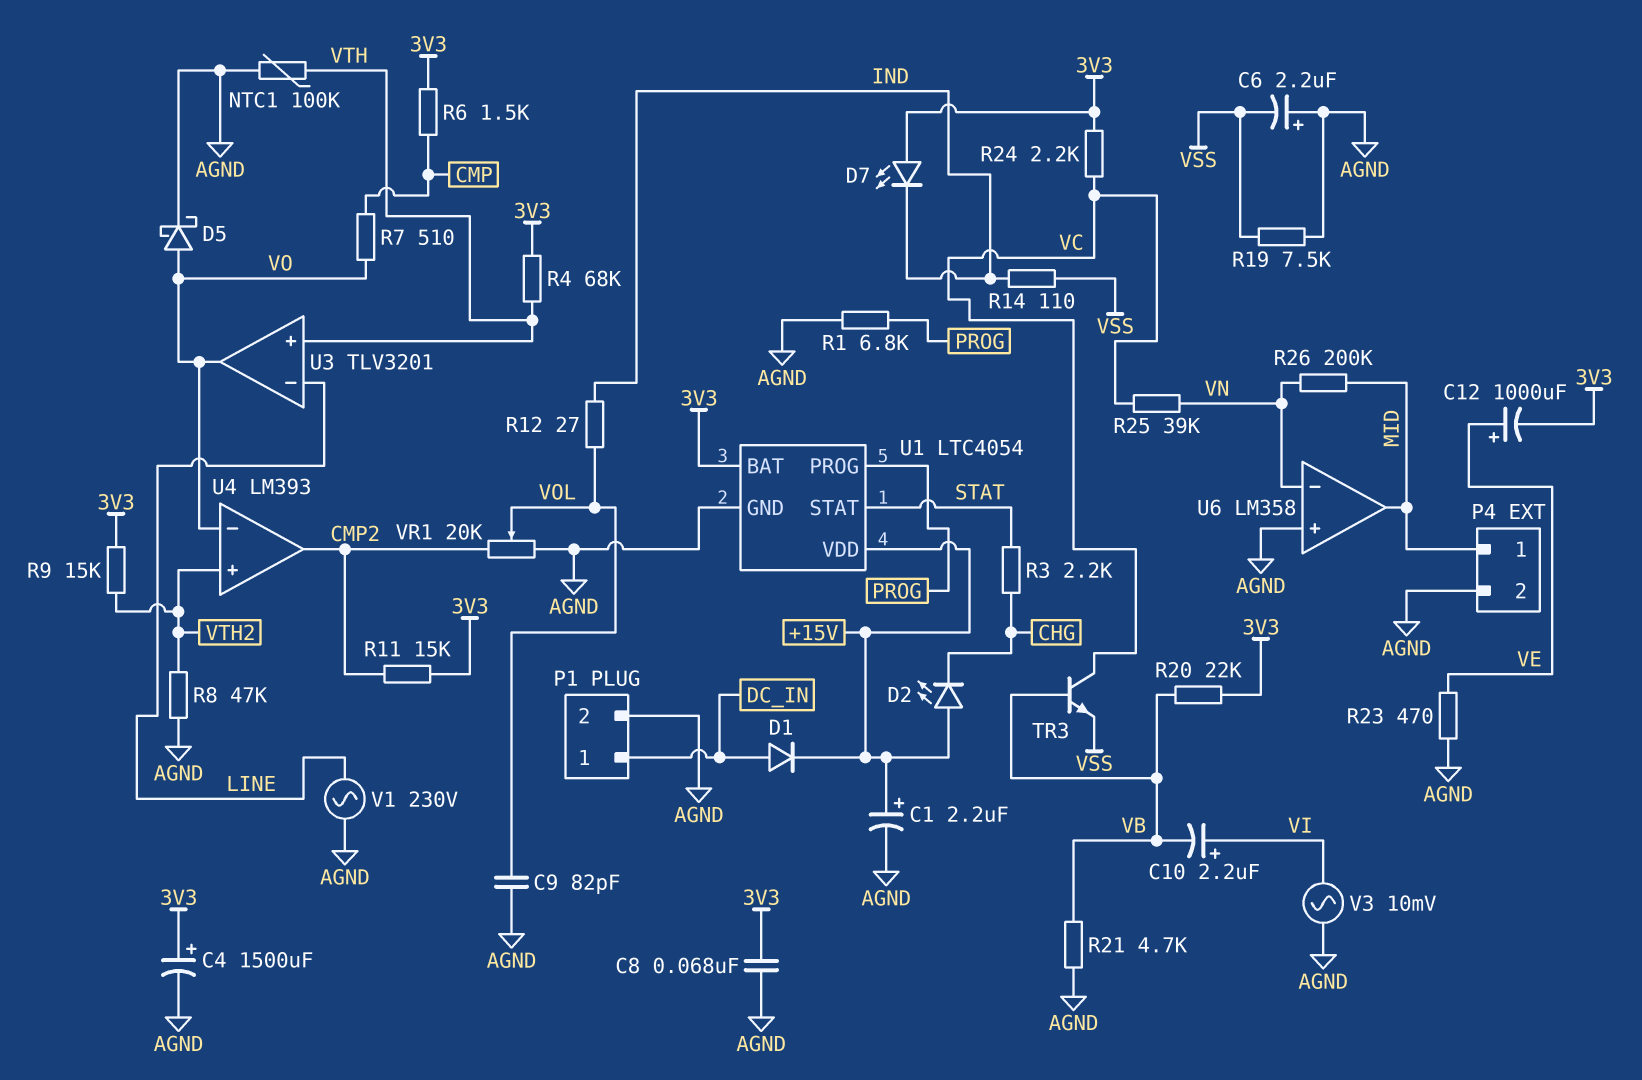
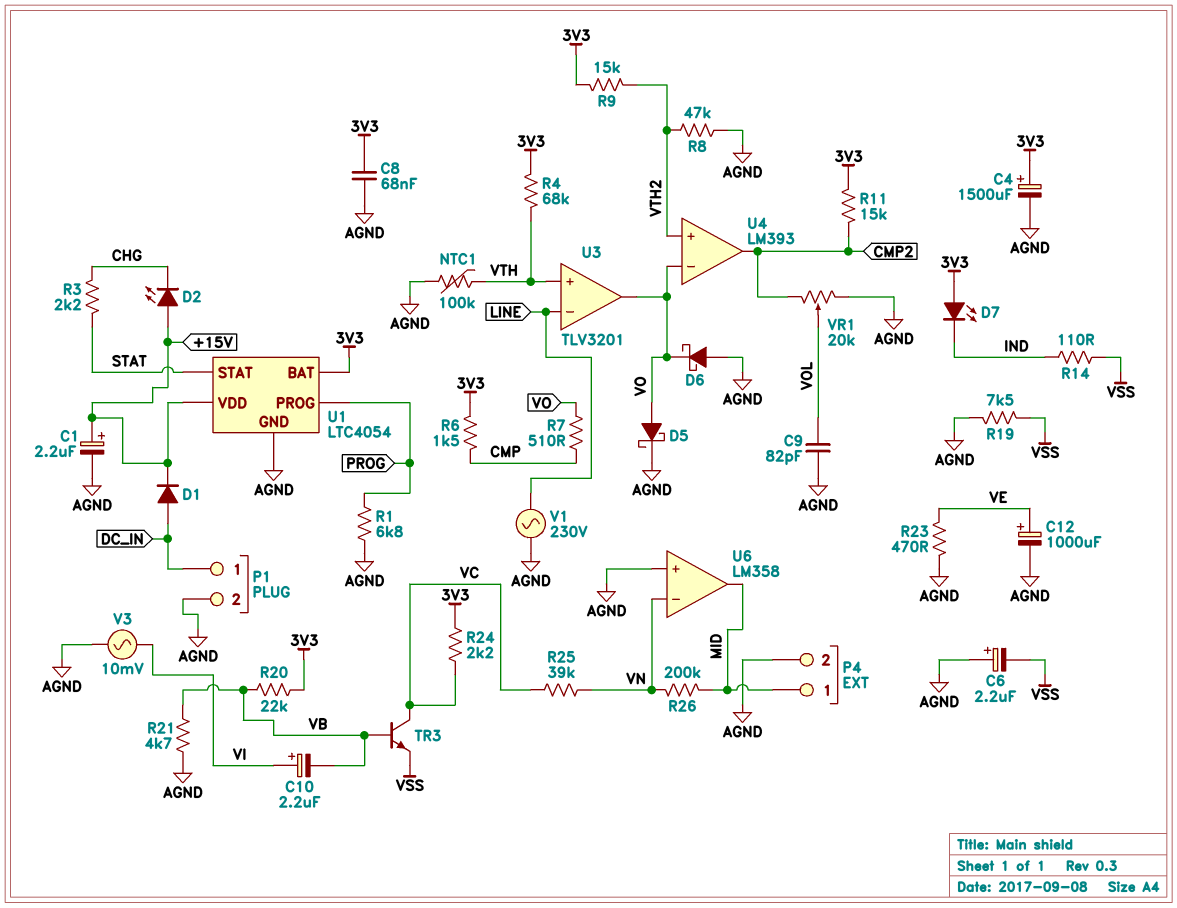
C12: 1000uF (plus VE, minus 3V3) -> 1000uF (plus VE, minus AGND)
D6: none -> schottky (A AGND, K VO)
R12: 27 (IND, VOL) -> none

